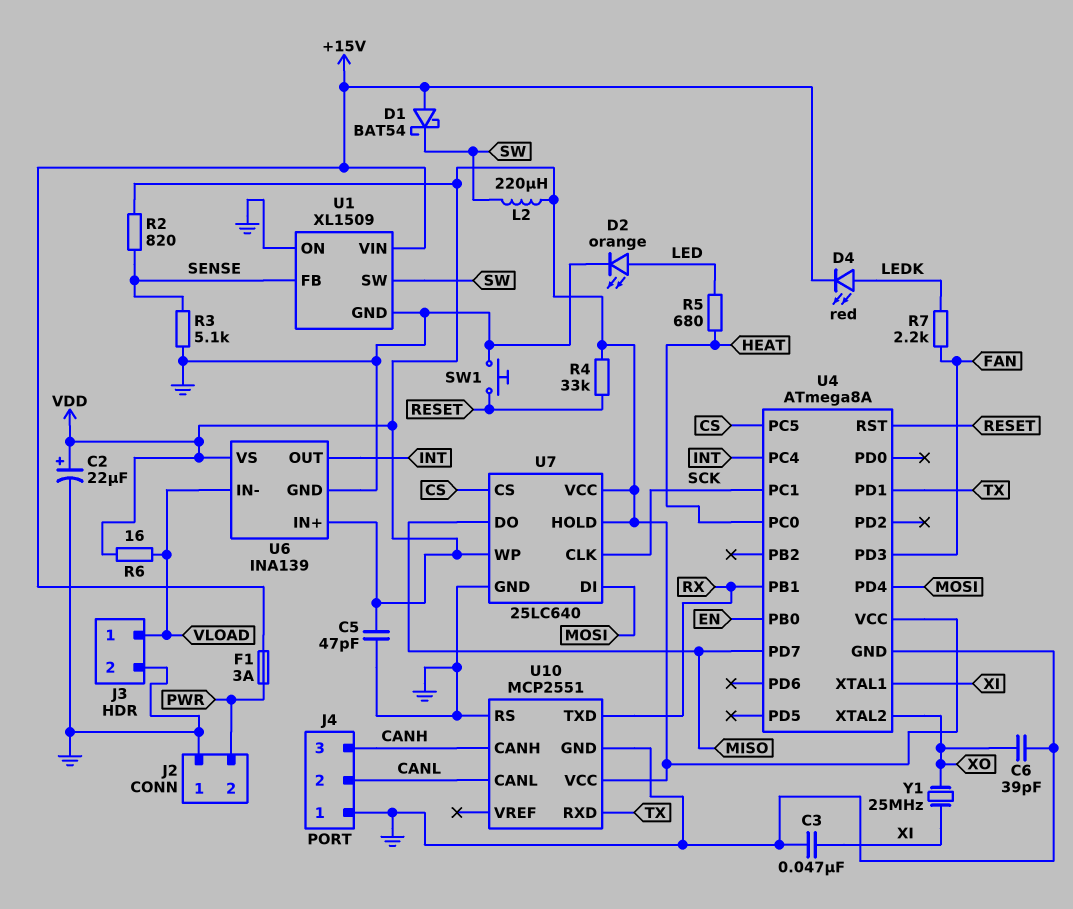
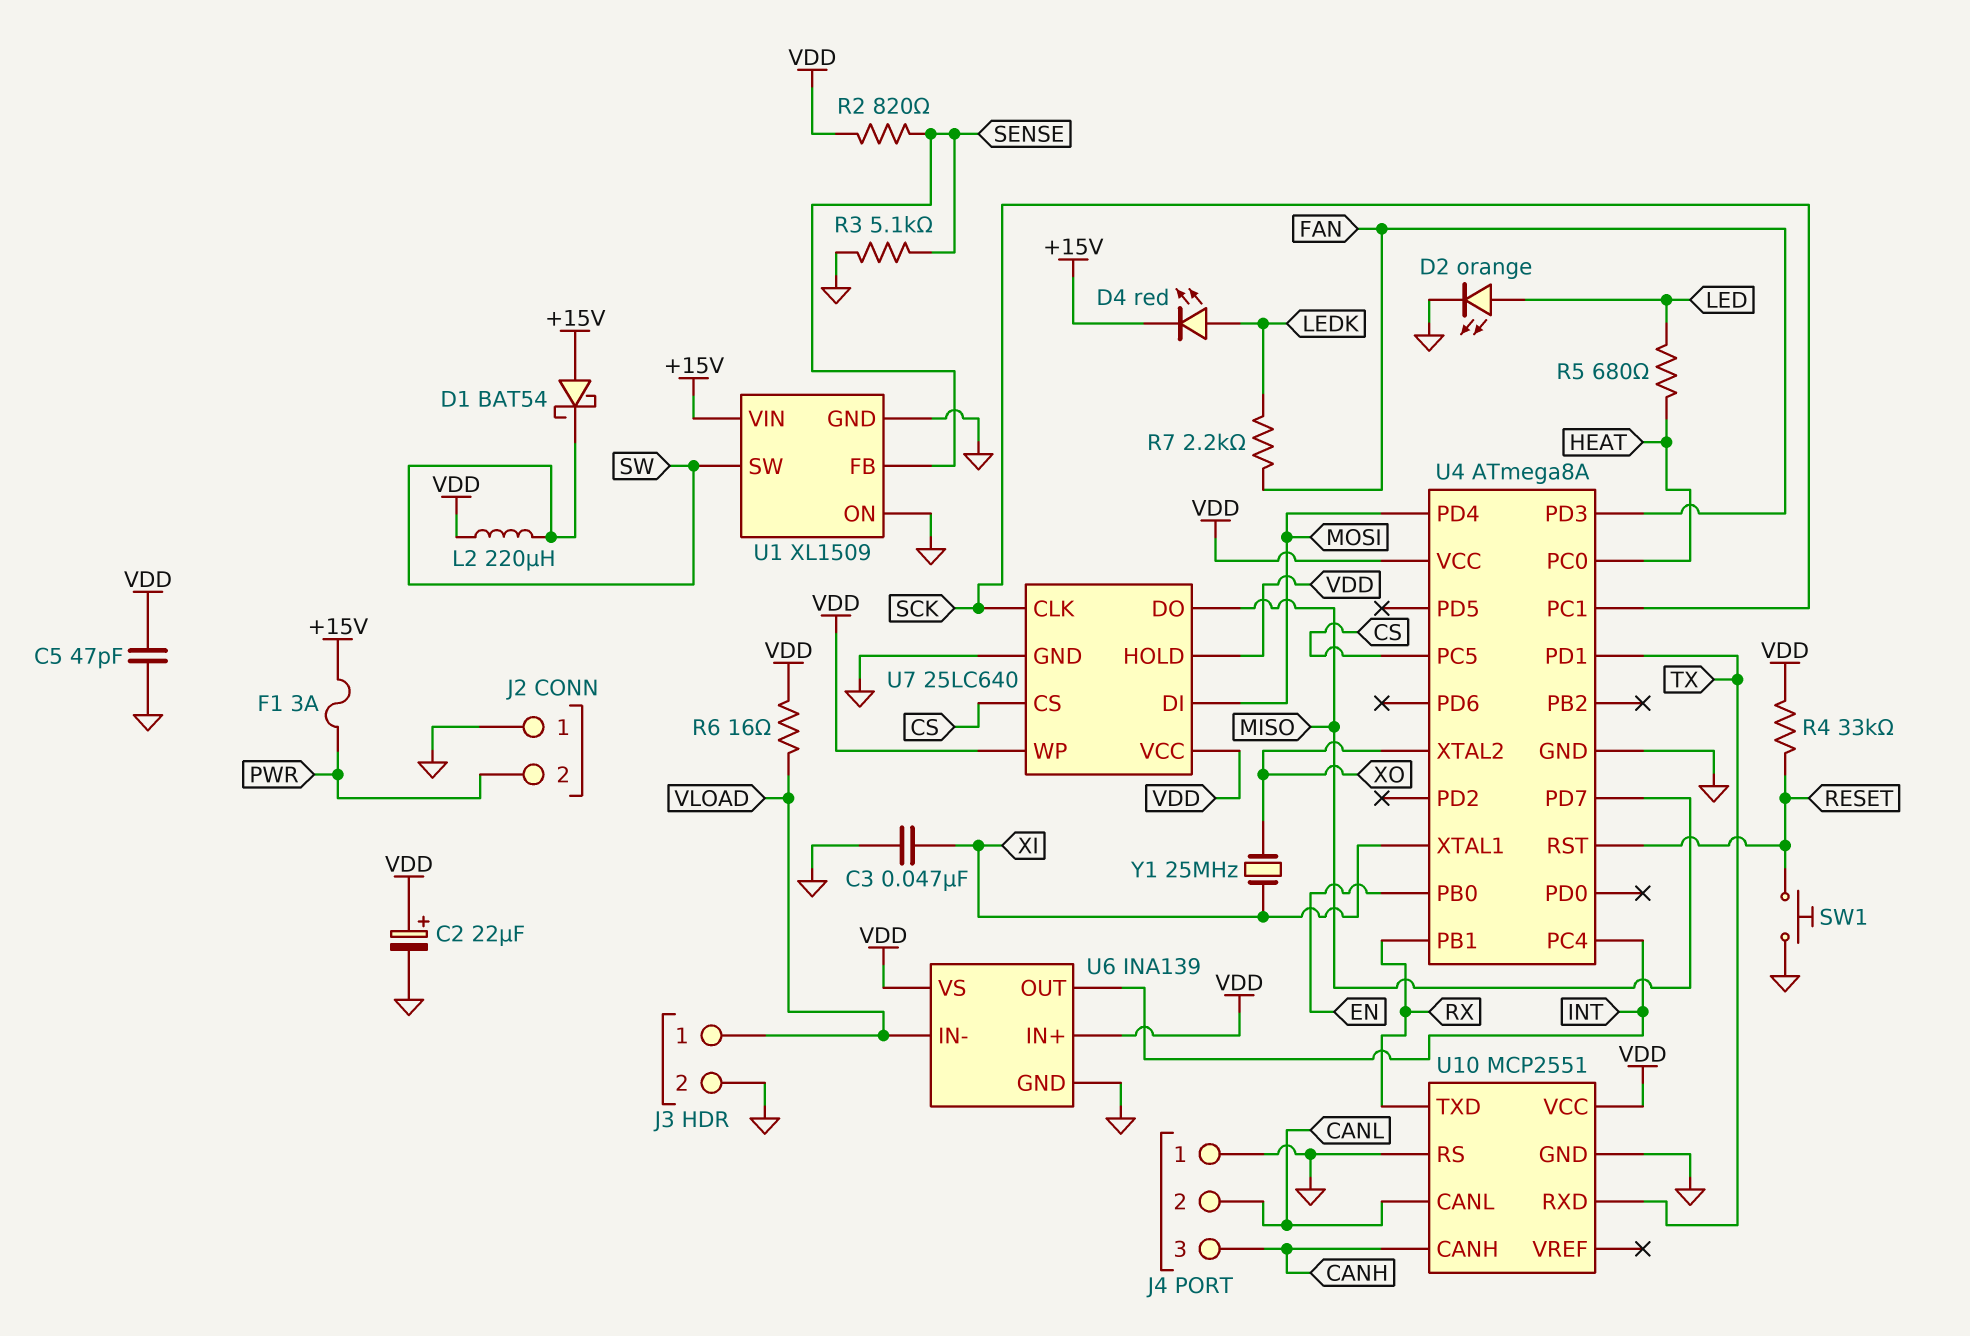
C6: 39pF (GND, XO) -> none

